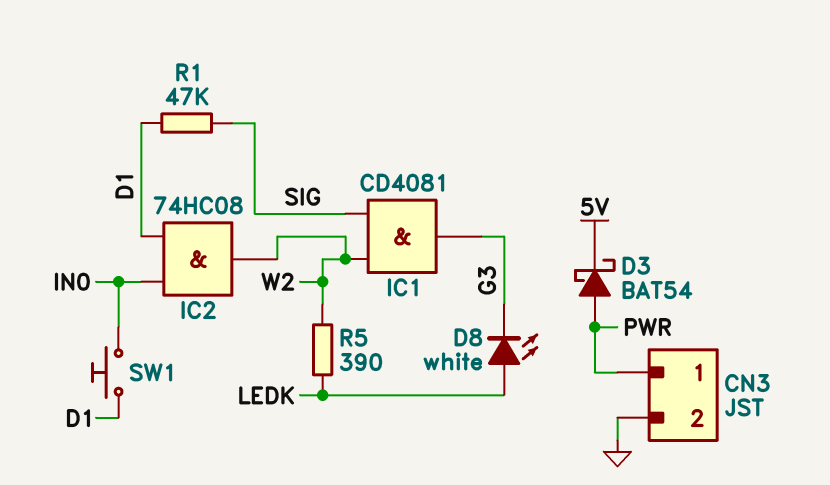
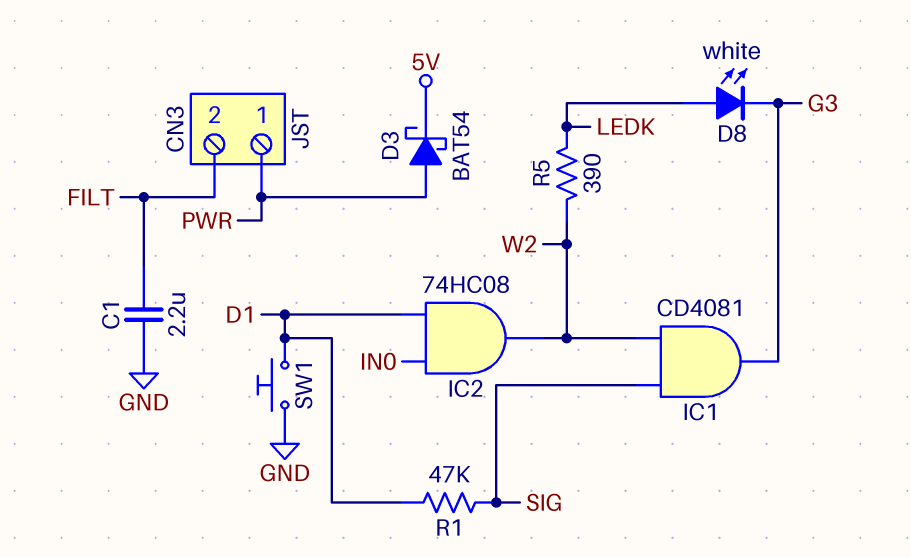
C1: none -> 2.2uF (FILT, GND)
CN3 pin 2: GND -> FILT
SW1: button (D1, IN0) -> button (D1, GND)

